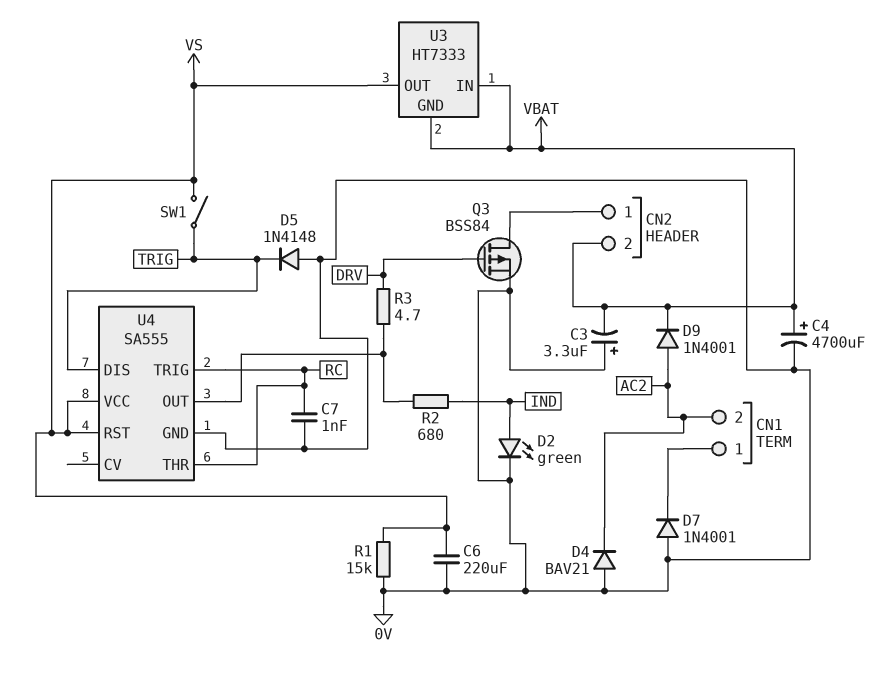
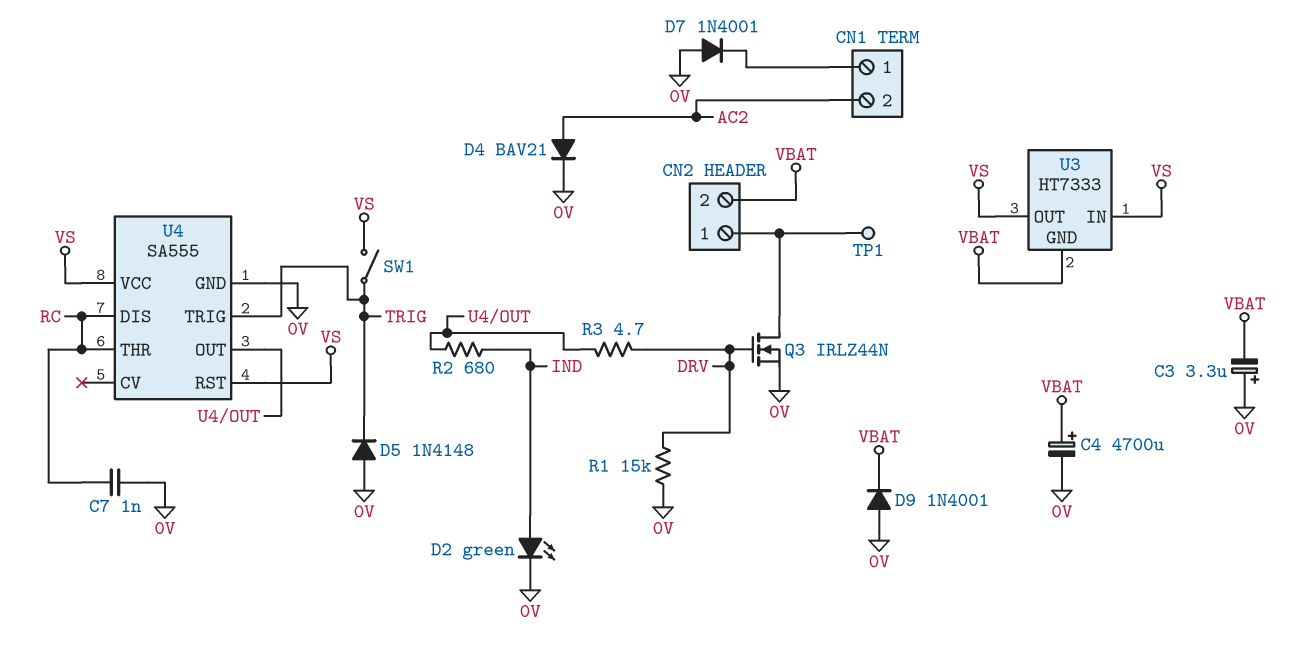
C6: 220uF (0V, VS) -> none
D4: diode BAV21 (A 0V, K AC2) -> diode BAV21 (A AC2, K 0V)
D9: diode 1N4001 (A AC2, K VBAT) -> diode 1N4001 (A 0V, K VBAT)
Q3: PMOS BSS84 (G DRV, D CN2/1, S 0V) -> NMOS IRLZ44N (G DRV, D CN2/1, S 0V)
R1: 15k (0V, VS) -> 15k (0V, DRV)
TP1: none -> test point (CN2/1)
U3 pin IN: VBAT -> VS
U4 pin DIS: TRIG -> RC
U4 pin TRIG: RC -> TRIG

